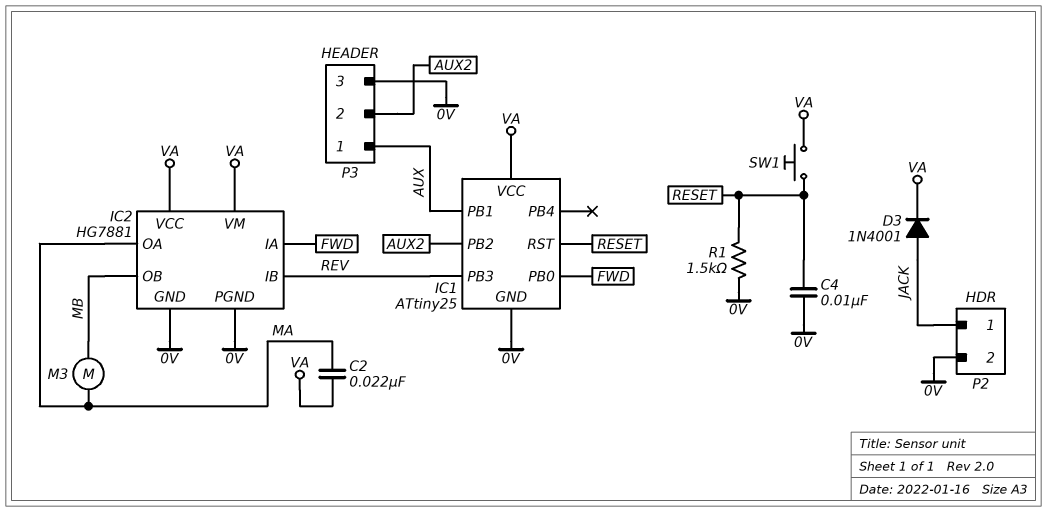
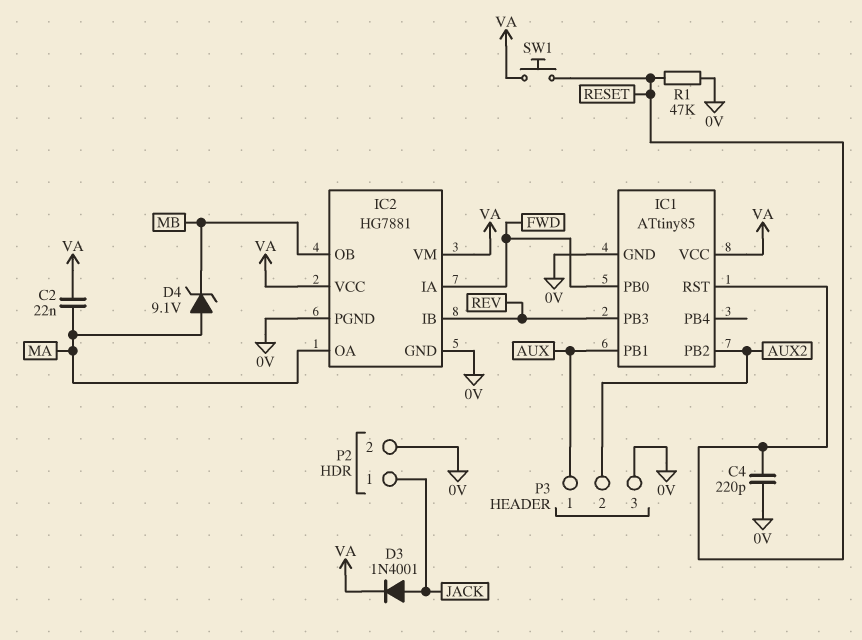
C4: 10nF (0V, RESET) -> 220pF (0V, RESET)
D4: none -> zener 9.1V (A MA, K MB)
IC1: ATtiny25 -> ATtiny85
M3: motor (MA, MB) -> none
R1: 1.5k (0V, RESET) -> 47k (0V, RESET)

